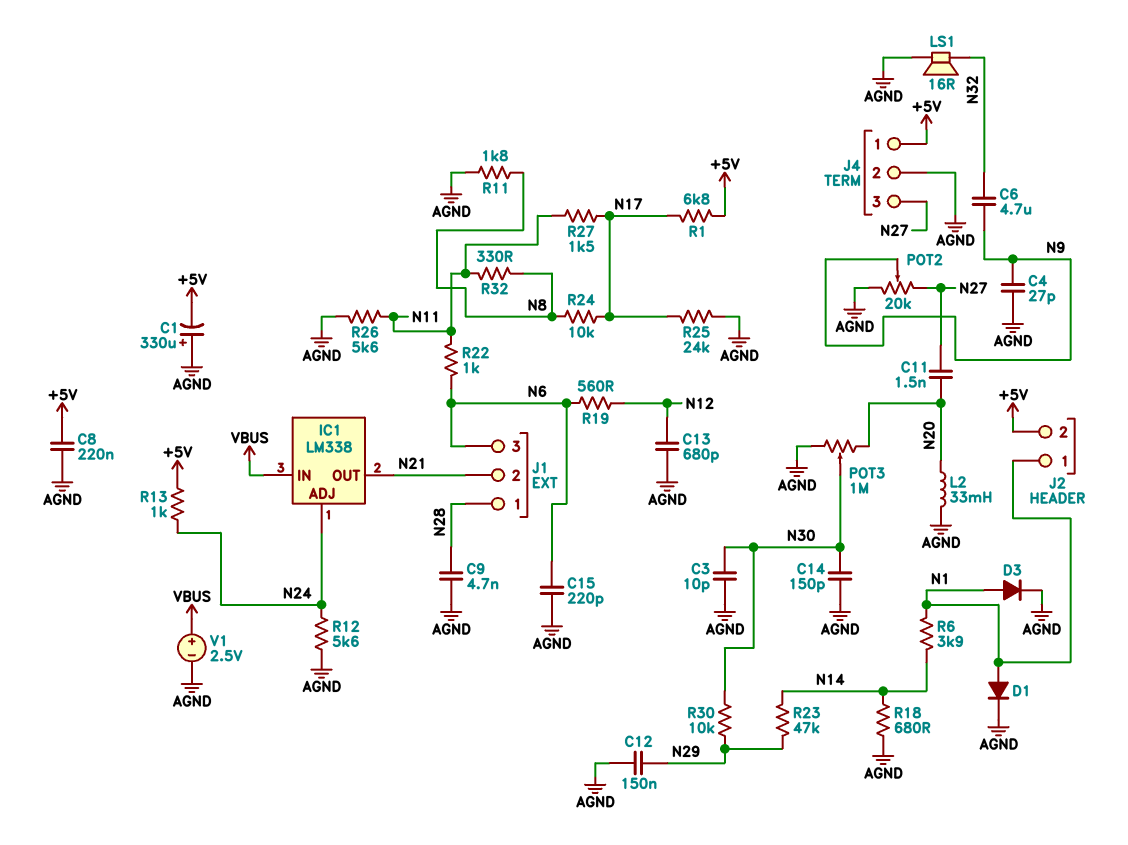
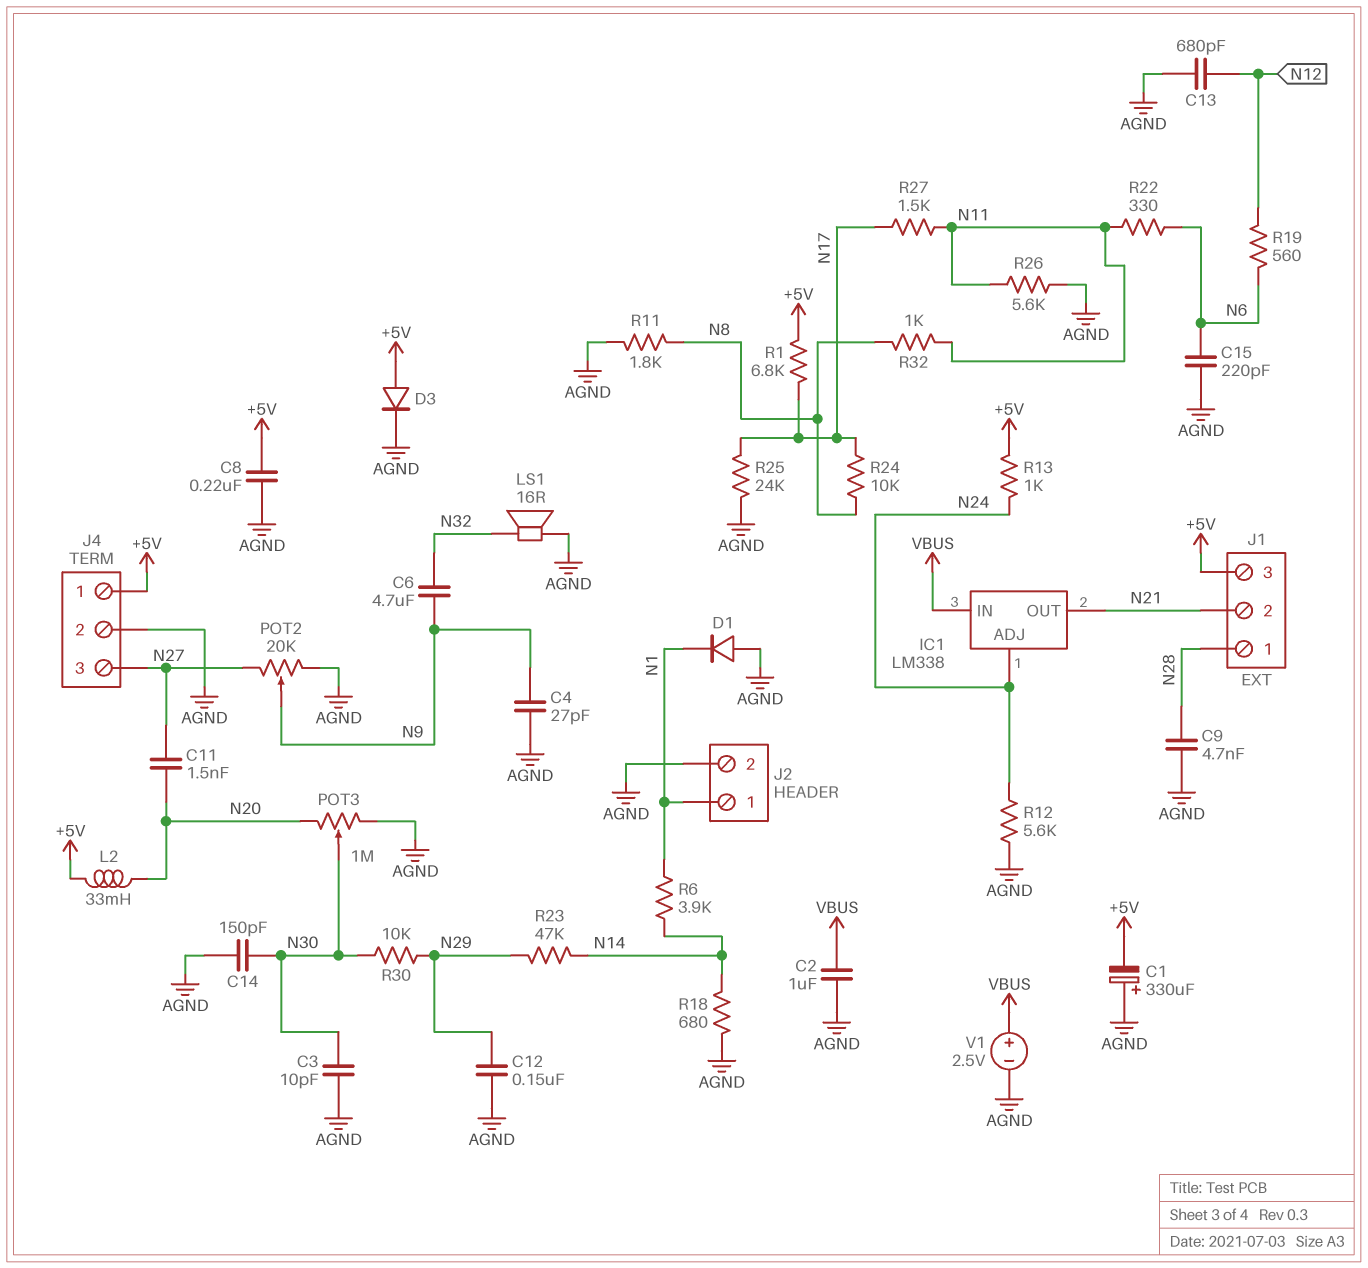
C2: none -> 1uF (AGND, VBUS)
D1: diode (A N1, K AGND) -> diode (A AGND, K N1)
D3: diode (A N1, K AGND) -> diode (A +5V, K AGND)
J1 pin 3: N6 -> +5V
J2 pin 2: +5V -> AGND
L2: 33mH (AGND, N20) -> 33mH (+5V, N20)
R22: 1k (N6, N11) -> 330 (N6, N11)
R32: 330 (N8, N11) -> 1k (N8, N11)

